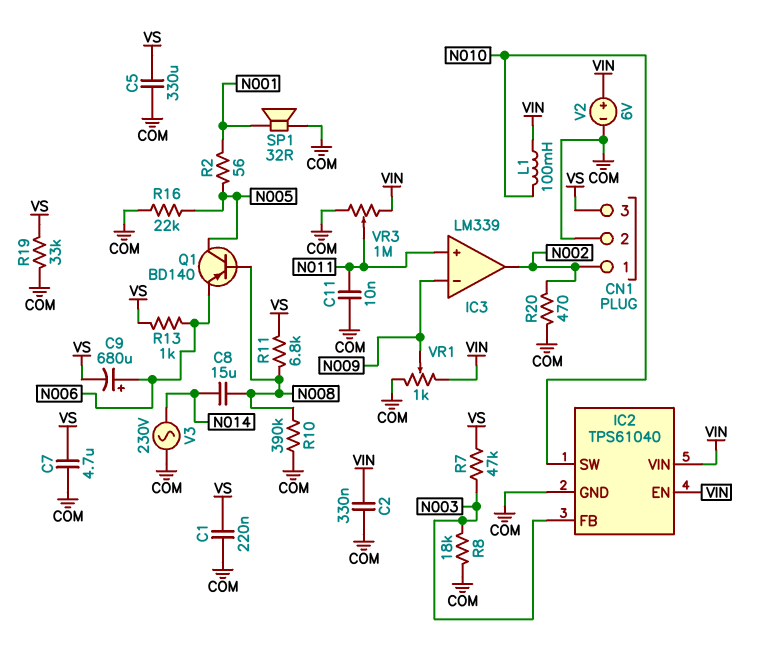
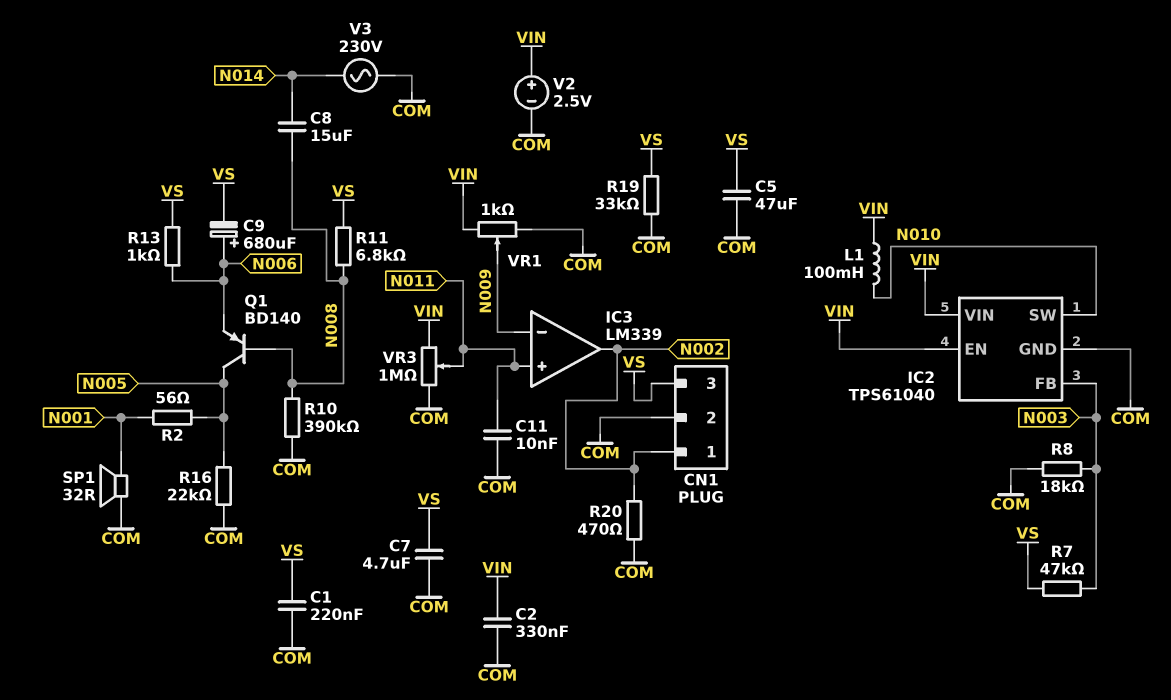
C5: 330uF (COM, VS) -> 47uF (COM, VS)
V2: 6V (plus VIN, minus COM) -> 2.5V (plus VIN, minus COM)

